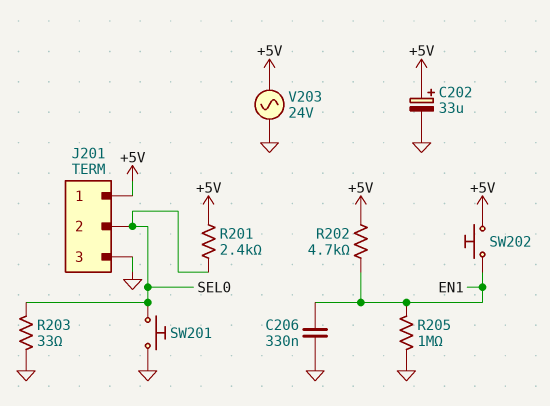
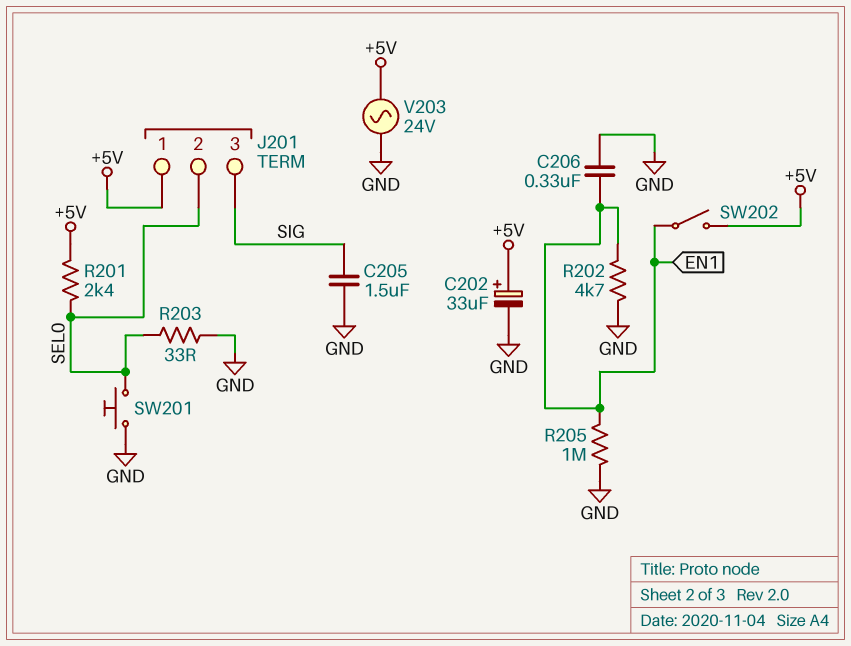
C205: none -> 1.5uF (GND, SIG)
J201 pin 3: GND -> SIG
R202: 4.7k (+5V, EN1) -> 4.7k (EN1, GND)
SW202: button (+5V, EN1) -> switch (+5V, EN1)

